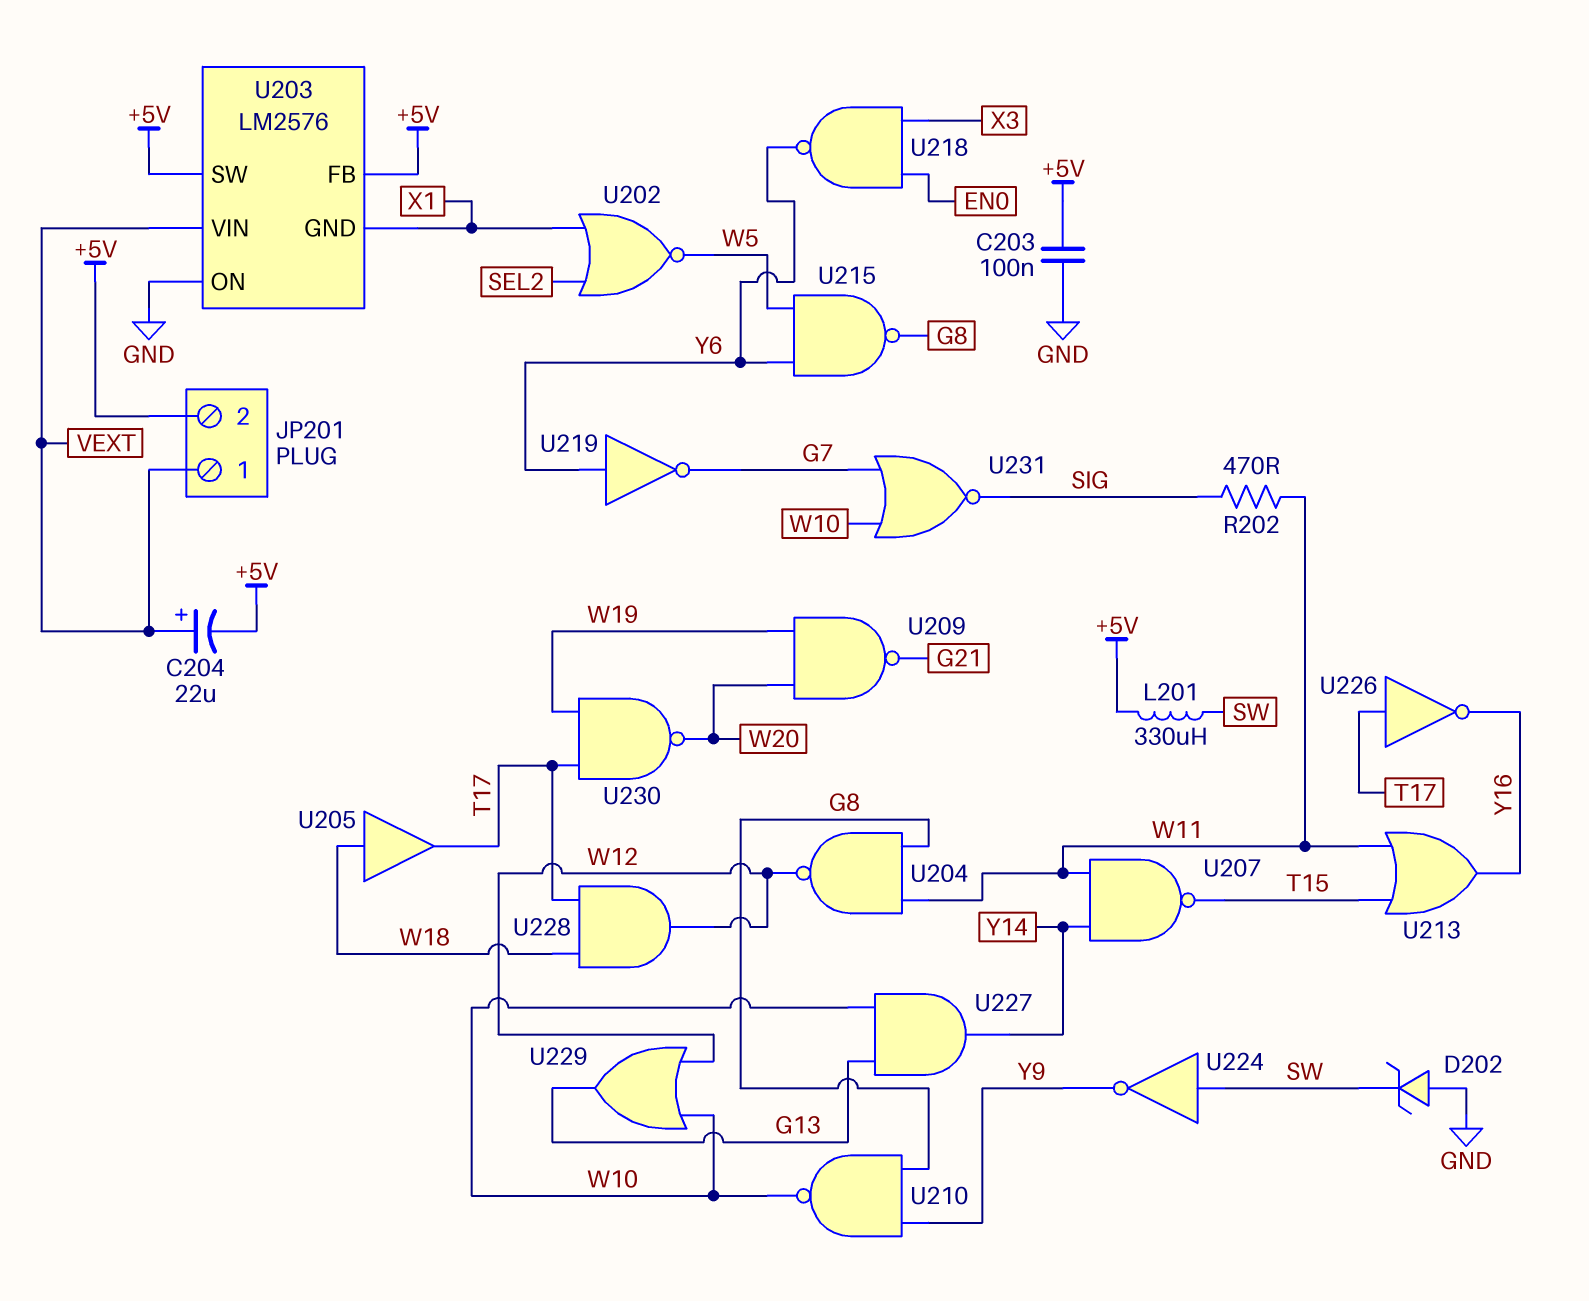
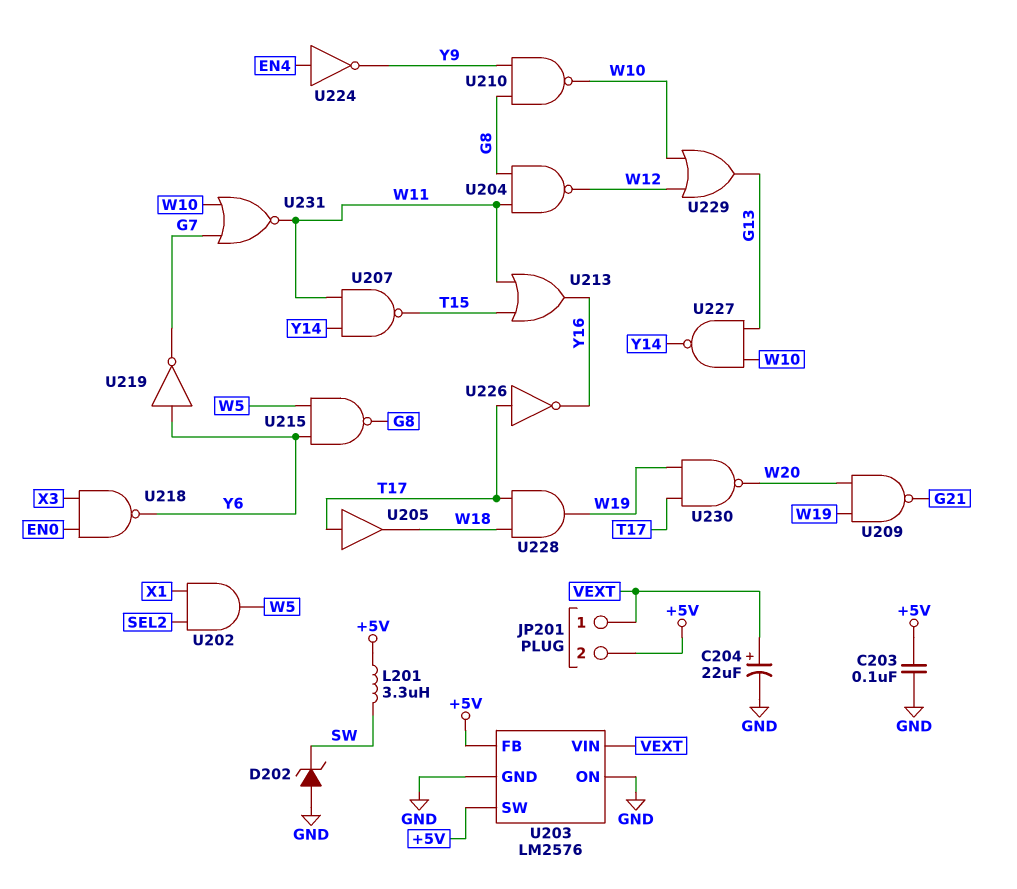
C204: 22uF (plus VEXT, minus +5V) -> 22uF (plus VEXT, minus GND)
L201: 330uH (+5V, SW) -> 3.3uH (+5V, SW)
R202: 470 (SIG, W11) -> none
U202: NOR (in SEL2, in X1, out W5) -> AND (in SEL2, in X1, out W5)
U203 pin GND: X1 -> GND
U205: buffer (in W18, out T17) -> buffer (in T17, out W18)
U224: NOT (in SW, out Y9) -> NOT (in EN4, out Y9)
U227: AND (in G13, in W10, out Y14) -> NAND (in G13, in W10, out Y14)
U228: AND (in T17, in W18, out W12) -> AND (in T17, in W18, out W19)
U231: NOR (in G7, in W10, out SIG) -> NOR (in G7, in W10, out W11)

